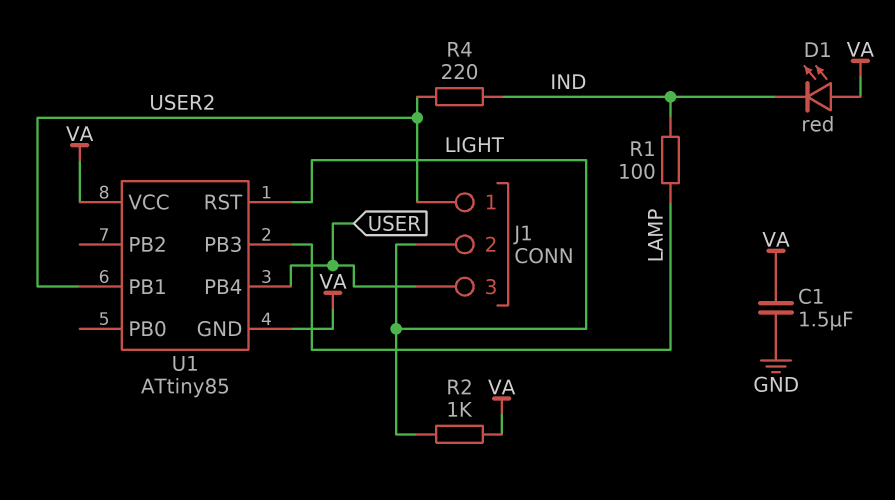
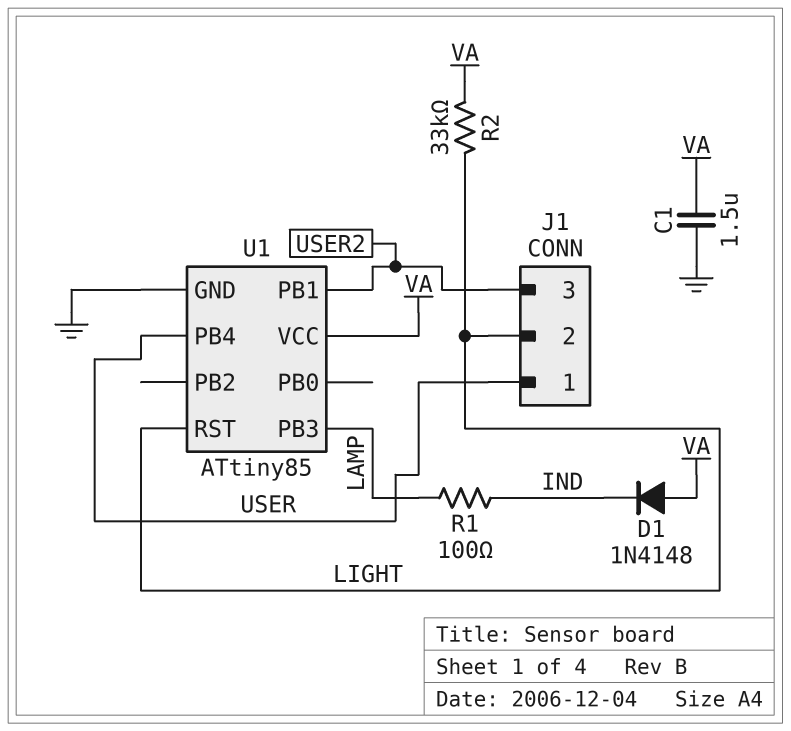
D1: LED red (A VA, K IND) -> diode 1N4148 (A VA, K IND)
J1 pin 1: USER2 -> USER
J1 pin 3: USER -> USER2
R2: 1k (LIGHT, VA) -> 33k (LIGHT, VA)
R4: 220 (IND, USER2) -> none
U1 pin GND: VA -> GND

